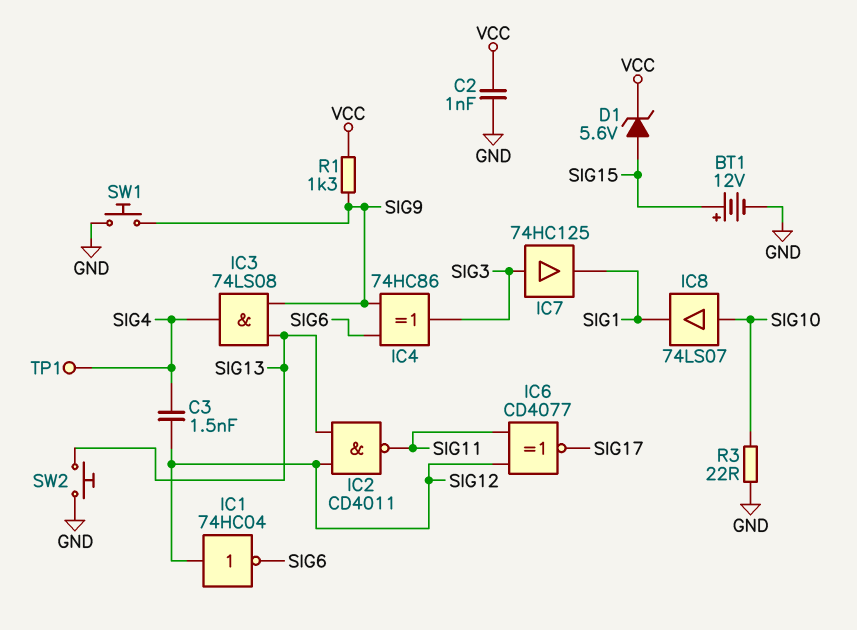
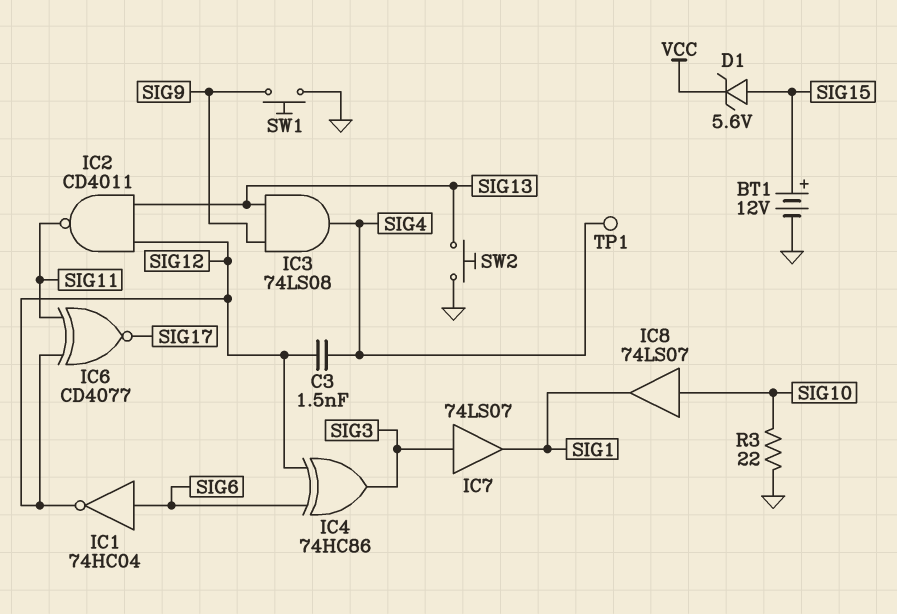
C2: 1nF (GND, VCC) -> none
IC1: NOT 74HC04 (in SIG12, out SIG6) -> NOT 74HC04 (in SIG6, out SIG12)
IC4: XOR 74HC86 (in SIG6, in SIG9, out SIG3) -> XOR 74HC86 (in SIG6, in SIG12, out SIG3)
IC7: buffer 74HC125 (in SIG3, out SIG1) -> buffer 74LS07 (in SIG3, out SIG1)
R1: 1.3k (SIG9, VCC) -> none

